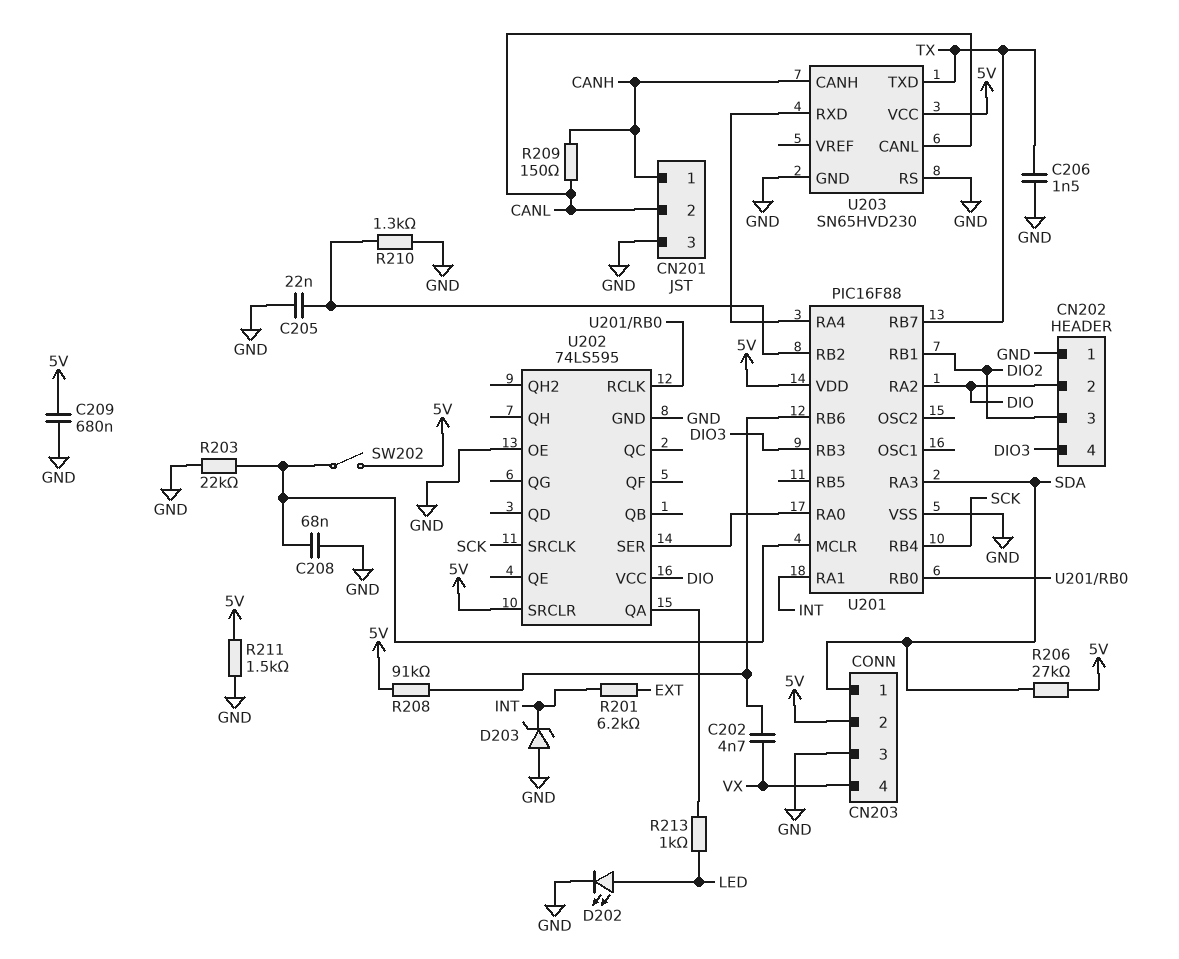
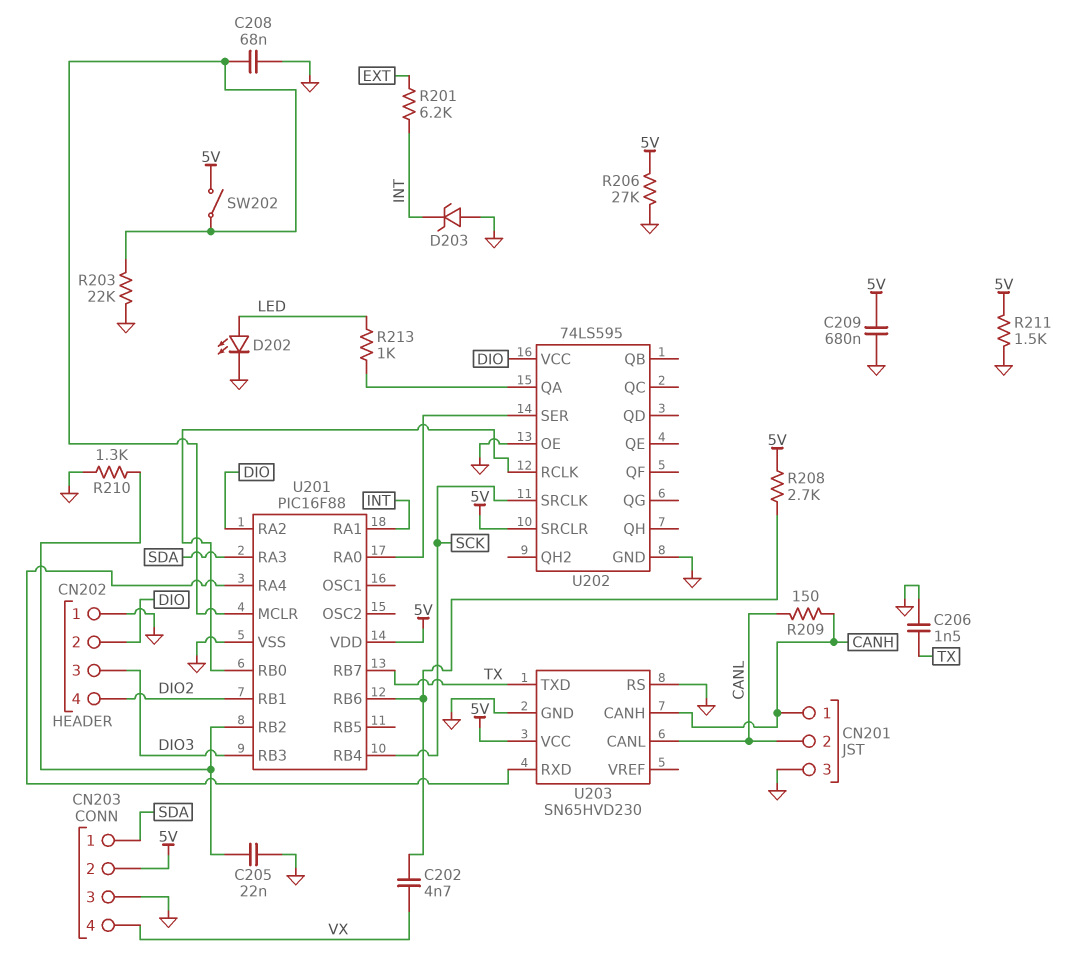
CN202 pin 3: DIO2 -> DIO3
CN202 pin 4: DIO3 -> DIO2
R206: 27k (5V, SDA) -> 27k (5V, GND)
R208: 91k (5V, U201/RB6) -> 2.7k (5V, U201/RB6)

